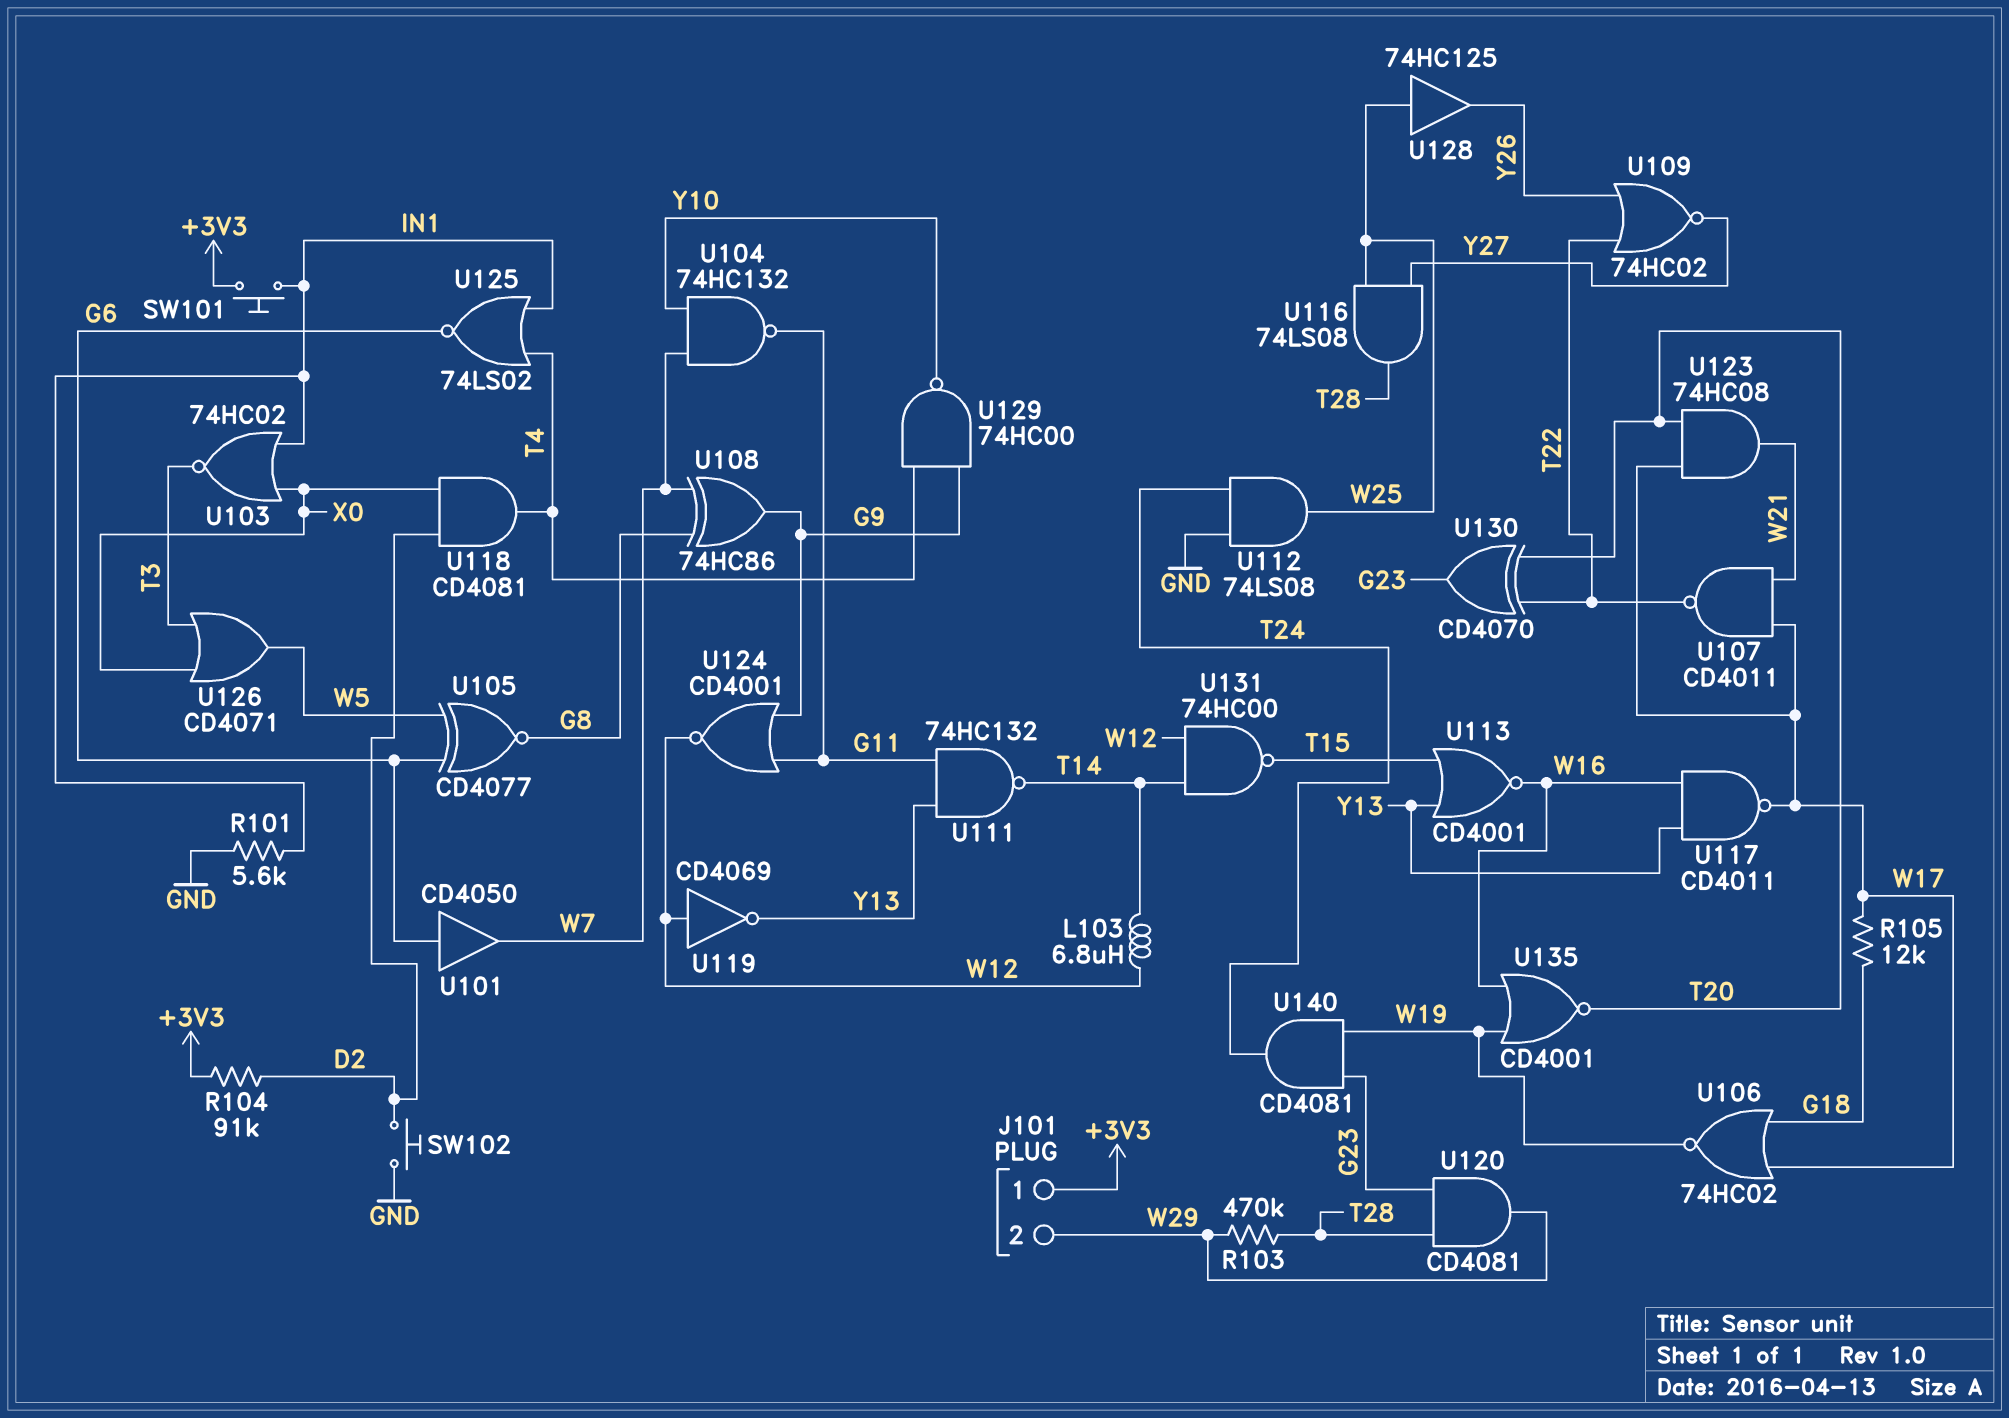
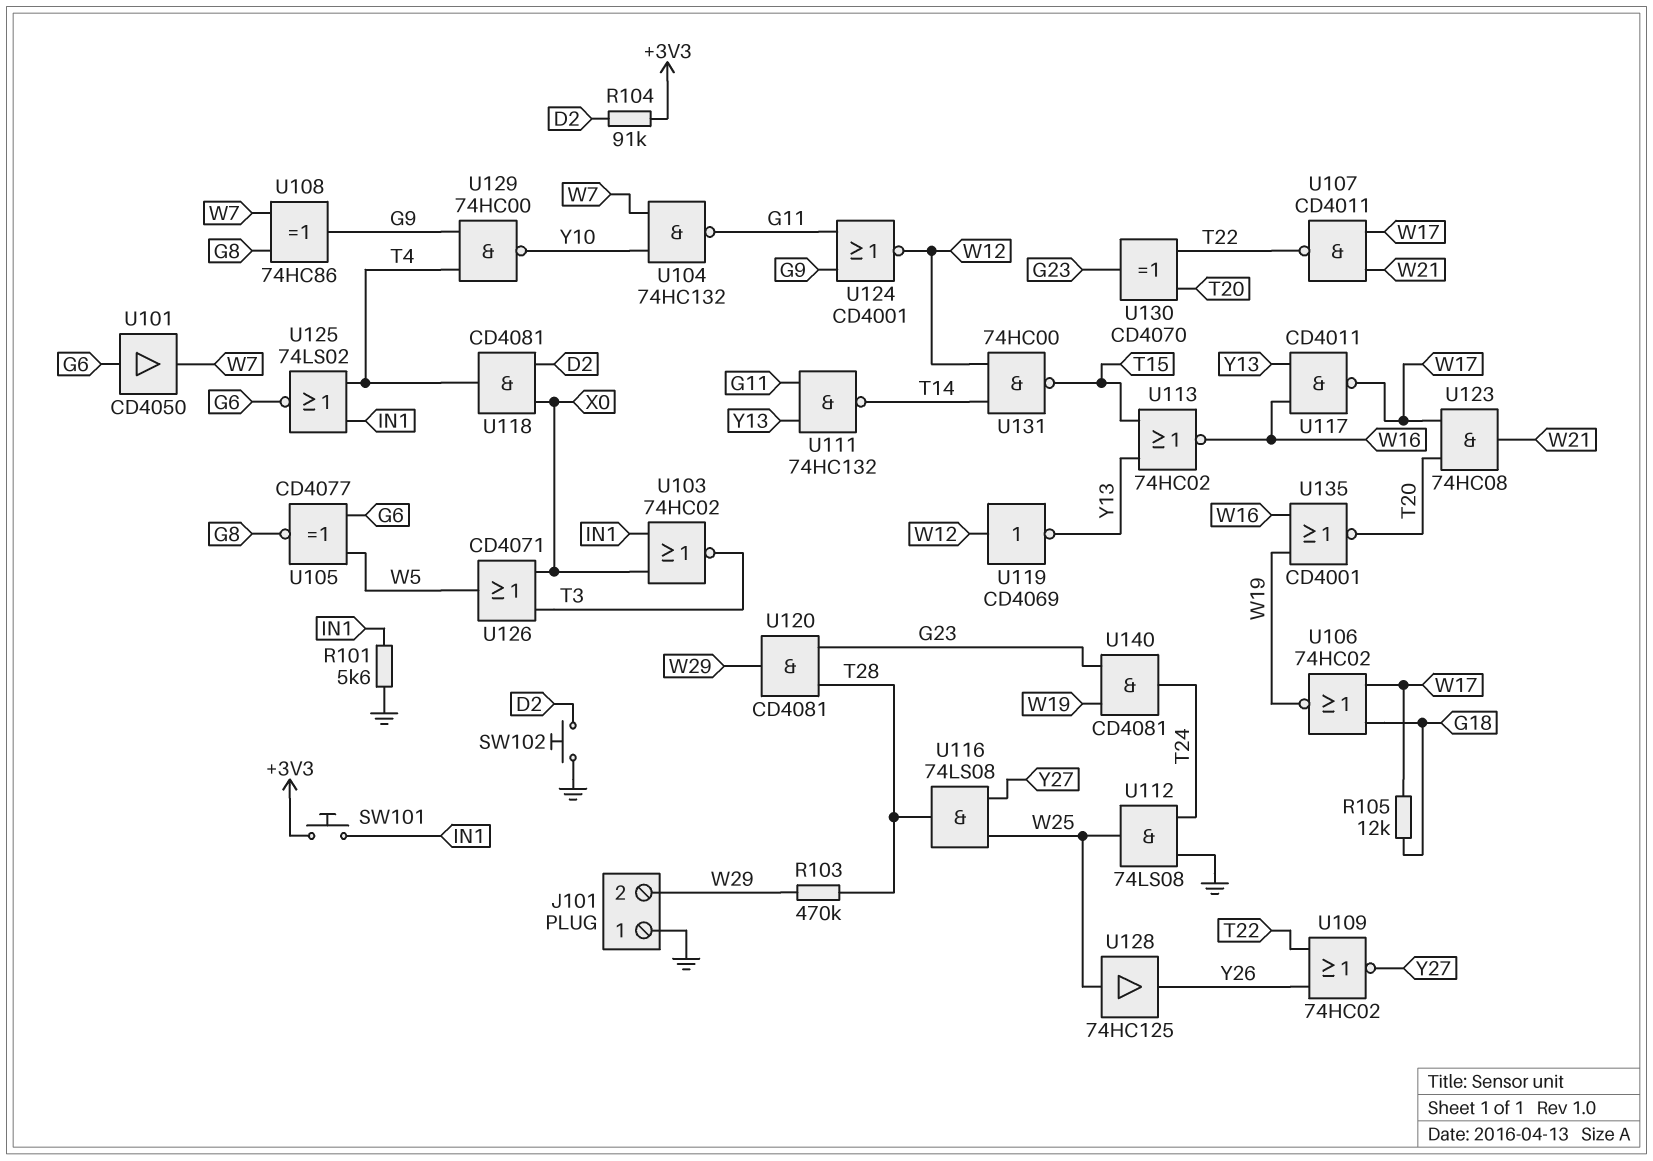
J101 pin 1: +3V3 -> GND
L103: 6.8uH (T14, W12) -> none
U113: NOR CD4001 (in T15, in Y13, out W16) -> NOR 74HC02 (in T15, in Y13, out W16)

